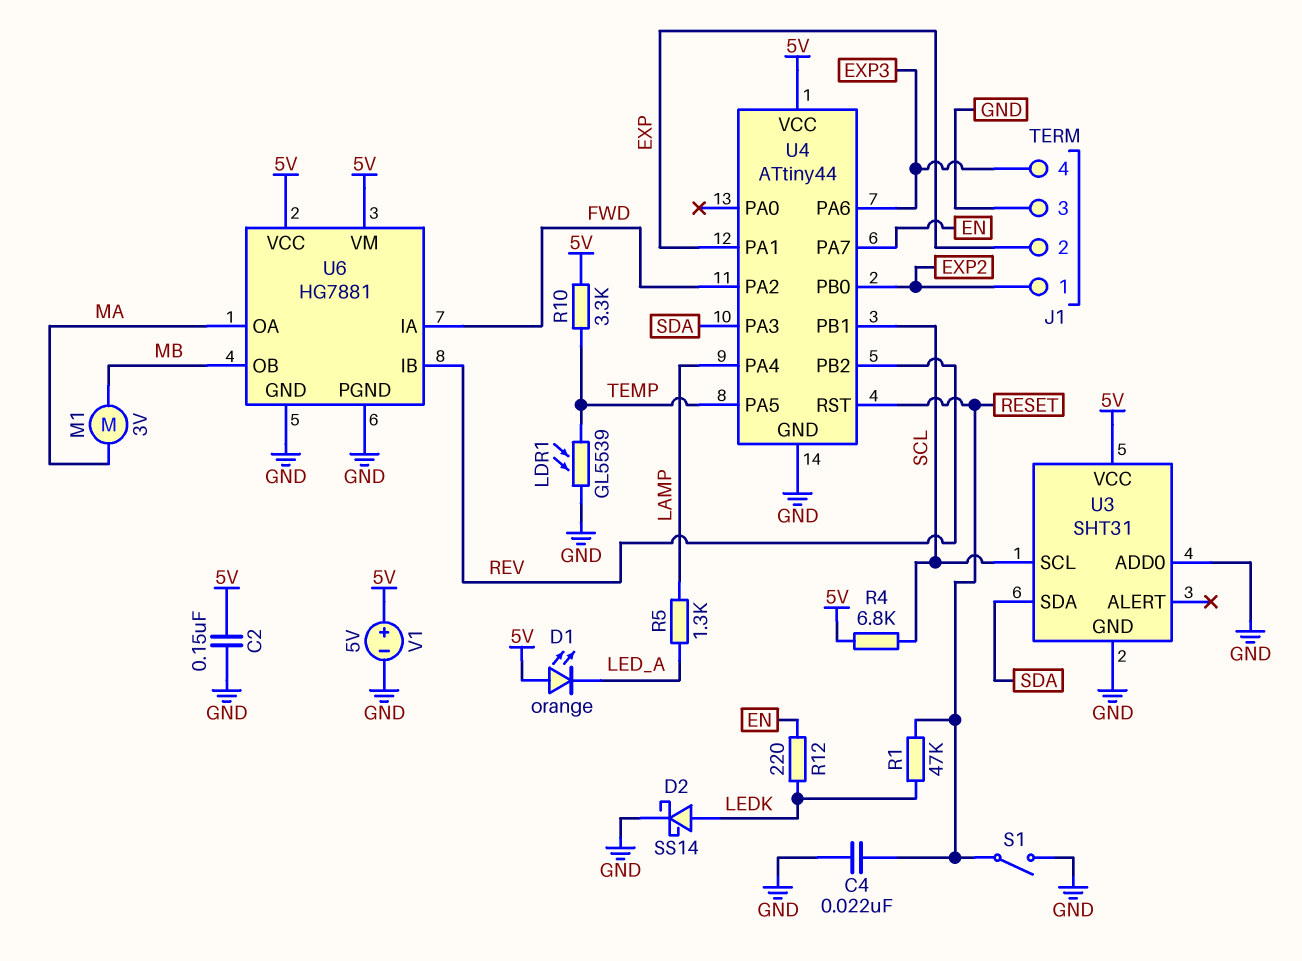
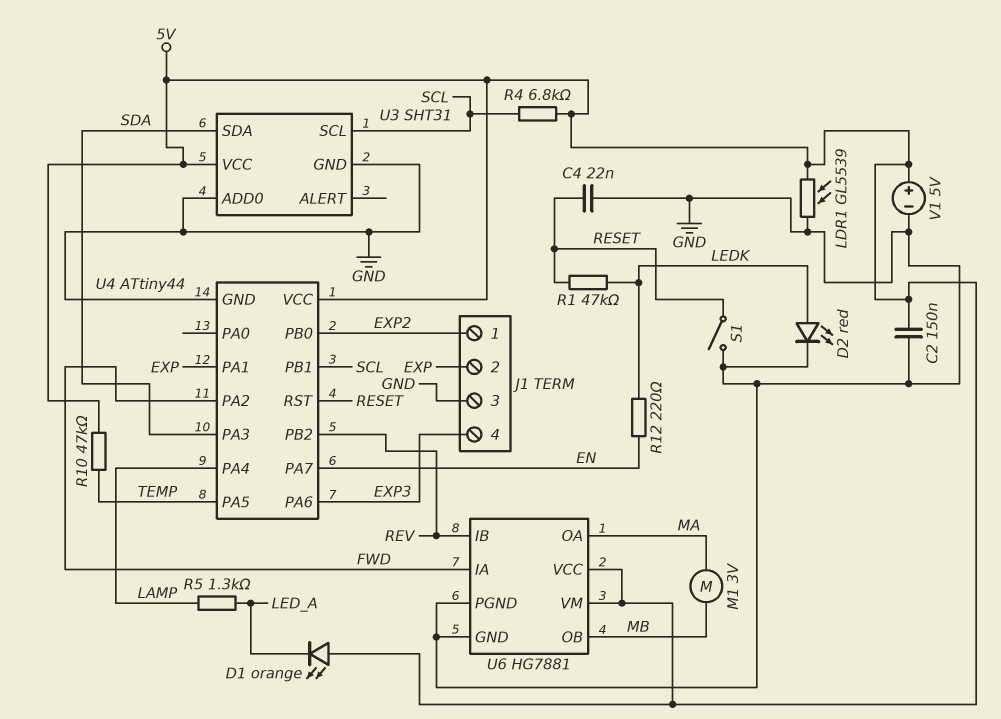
D2: schottky SS14 (A LEDK, K GND) -> LED red (A LEDK, K GND)
LDR1: GL5539 (GND, TEMP) -> GL5539 (5V, GND)
R10: 3.3k (5V, TEMP) -> 47k (5V, TEMP)

